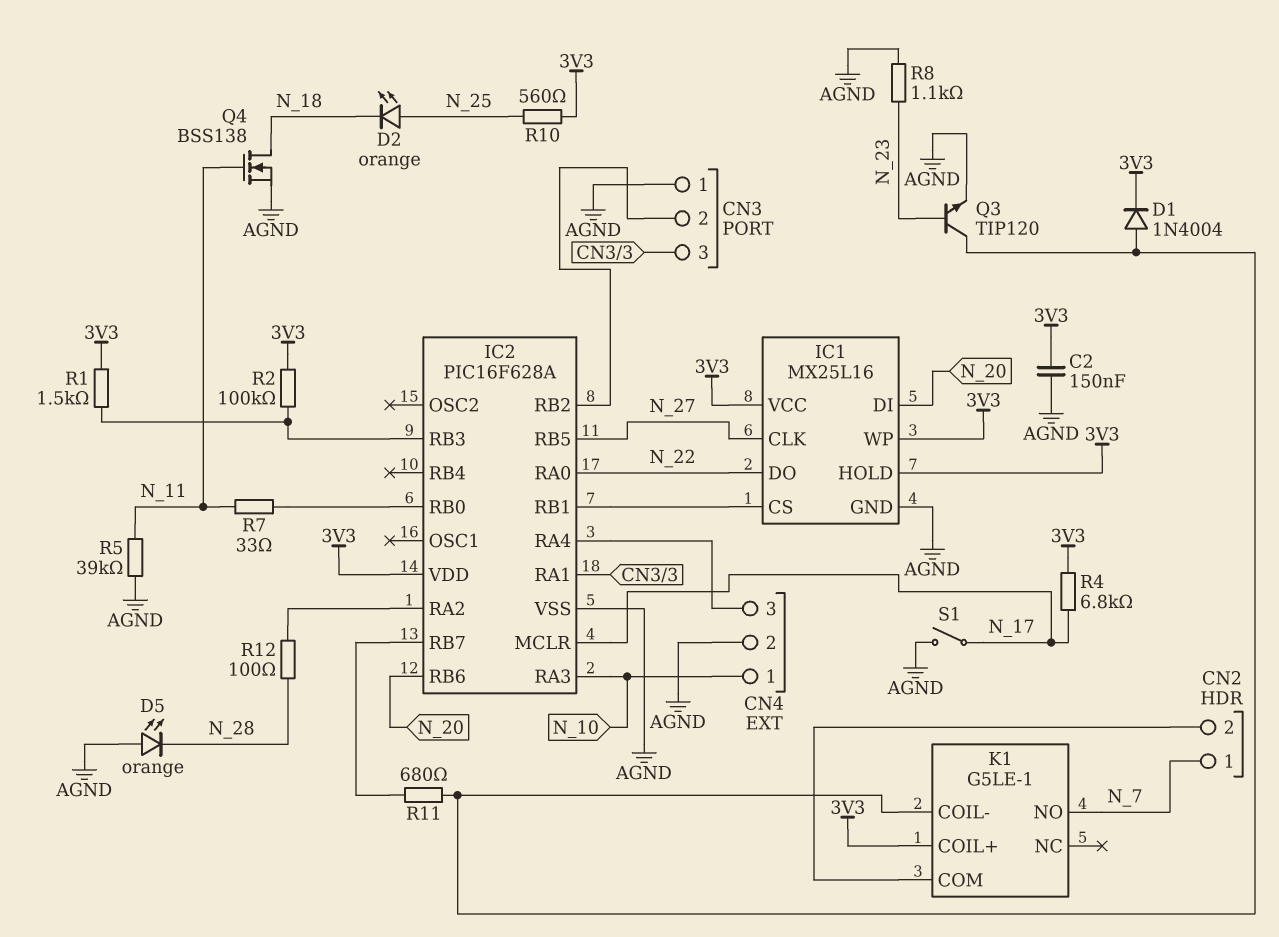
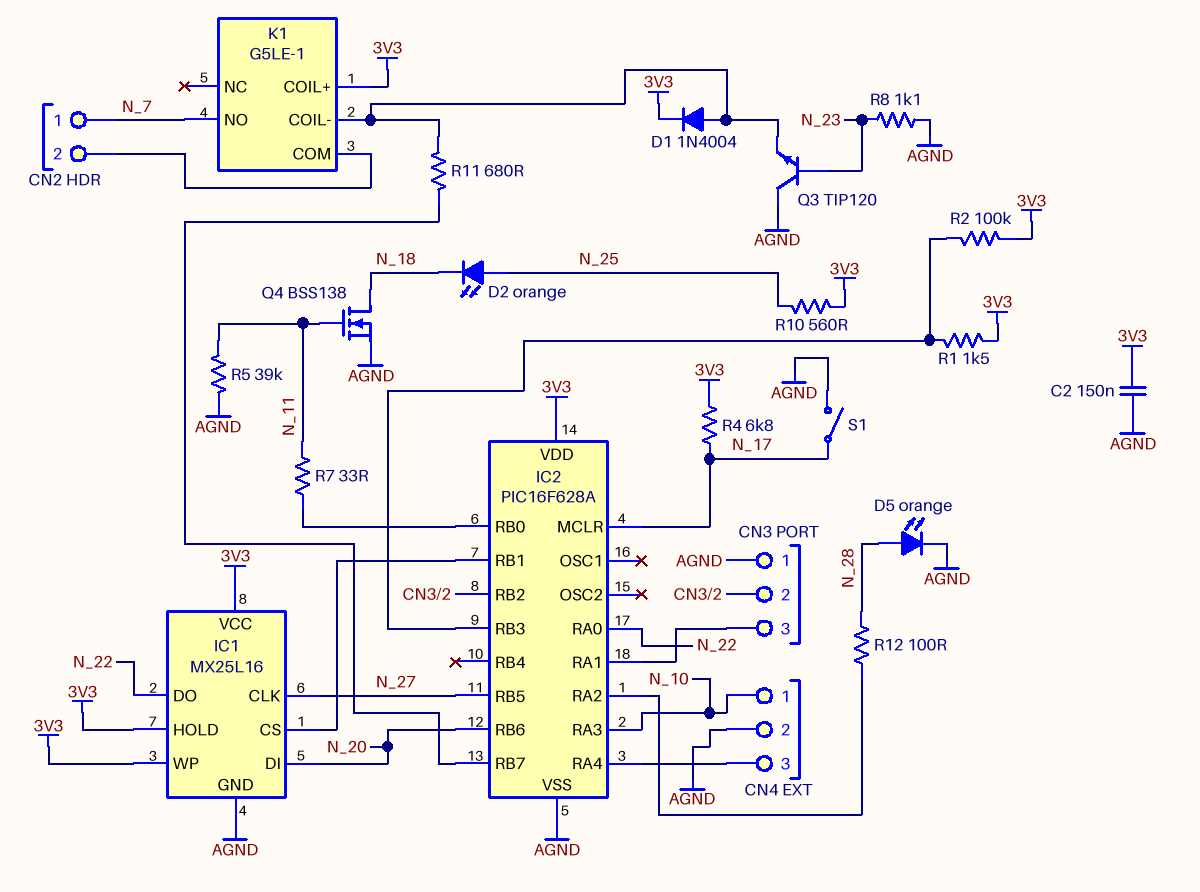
D5: LED orange (A AGND, K N_28) -> LED orange (A N_28, K AGND)
Q3: NPN TIP120 (B N_23, C K1/COIL-, E AGND) -> NPN TIP120 (B N_23, C AGND, E K1/COIL-)

